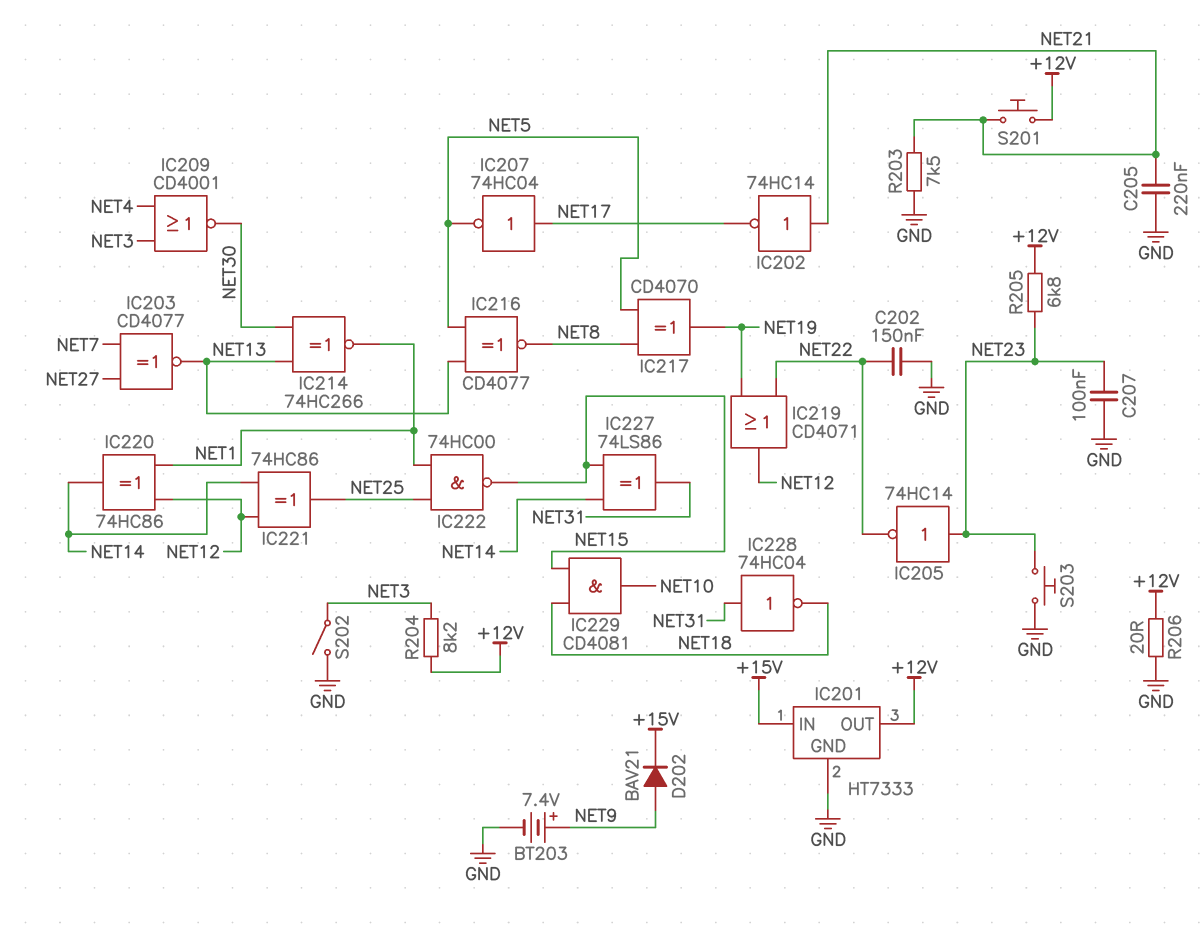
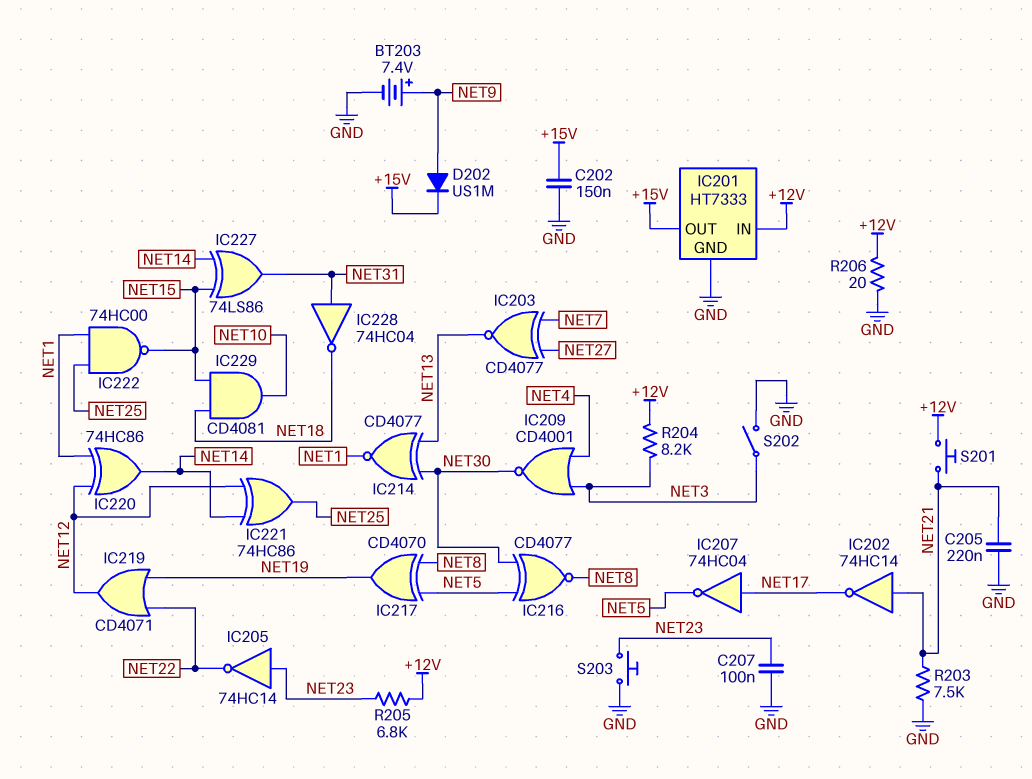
C202: 150nF (GND, NET22) -> 150nF (+15V, GND)
D202: diode BAV21 (A NET9, K +15V) -> diode US1M (A NET9, K +15V)
IC201 pin IN: +15V -> +12V
IC201 pin OUT: +12V -> +15V
IC214: XNOR 74HC266 (in NET13, in NET30, out NET1) -> XNOR CD4077 (in NET13, in NET30, out NET1)
IC216: XNOR CD4077 (in NET5, in NET13, out NET8) -> XNOR CD4077 (in NET5, in NET30, out NET8)

